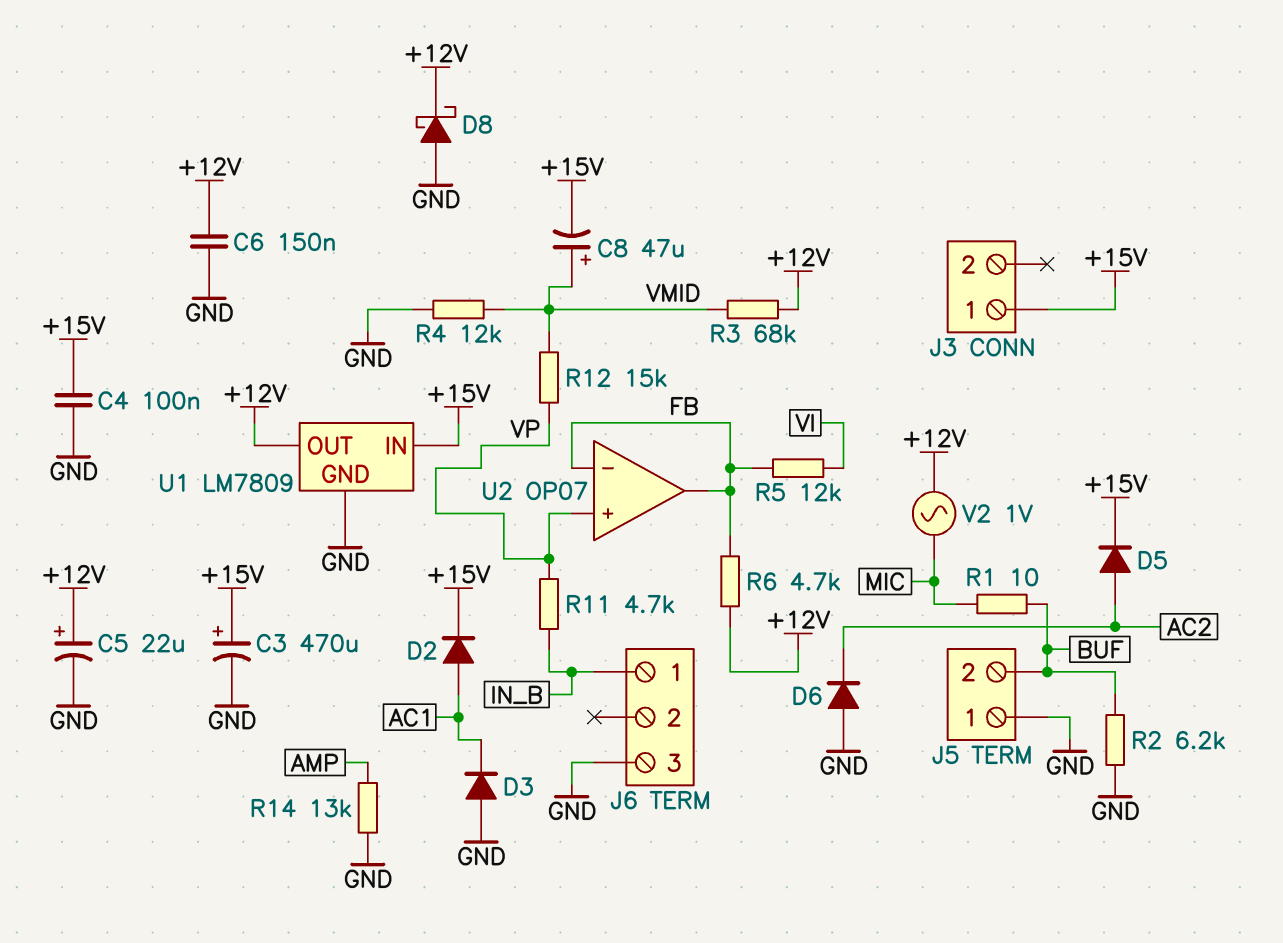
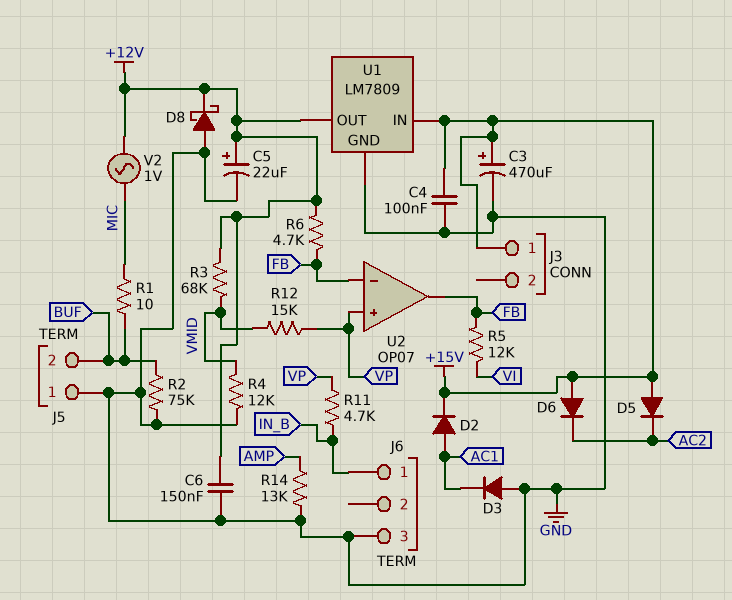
C8: 47uF (plus VMID, minus +15V) -> none
D5: diode (A AC2, K +15V) -> diode (A +15V, K AC2)
D6: diode (A GND, K AC2) -> diode (A +15V, K AC2)
R2: 6.2k (BUF, GND) -> 75k (BUF, GND)

